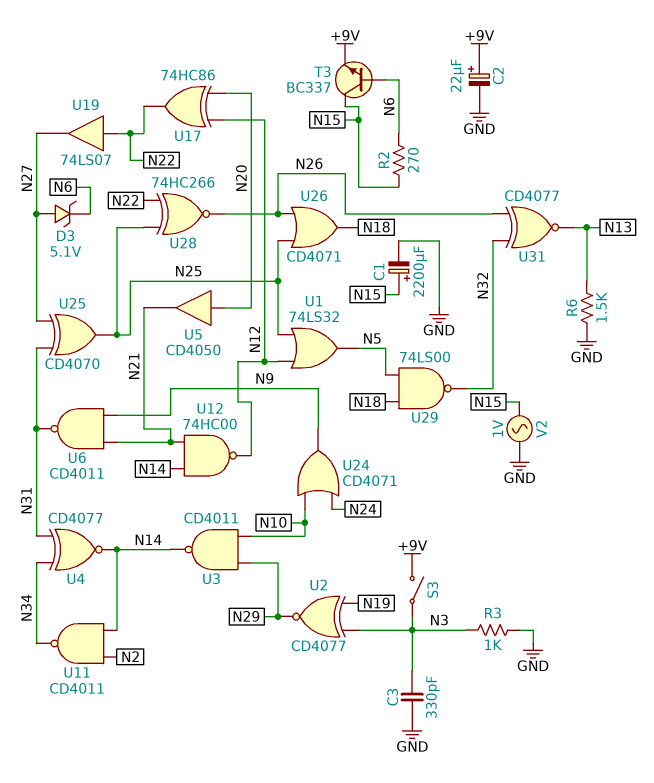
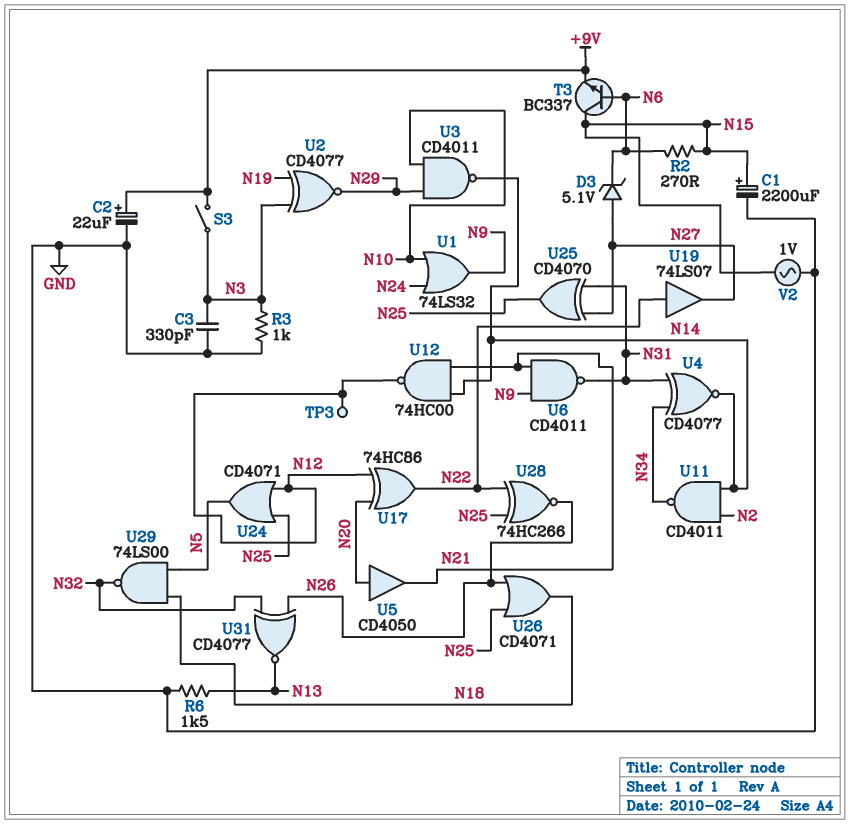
TP3: none -> test point (N12)
U1: OR 74LS32 (in N12, in N25, out N5) -> OR 74LS32 (in N10, in N24, out N9)
U24: OR CD4071 (in N10, in N24, out N9) -> OR CD4071 (in N12, in N25, out N5)

